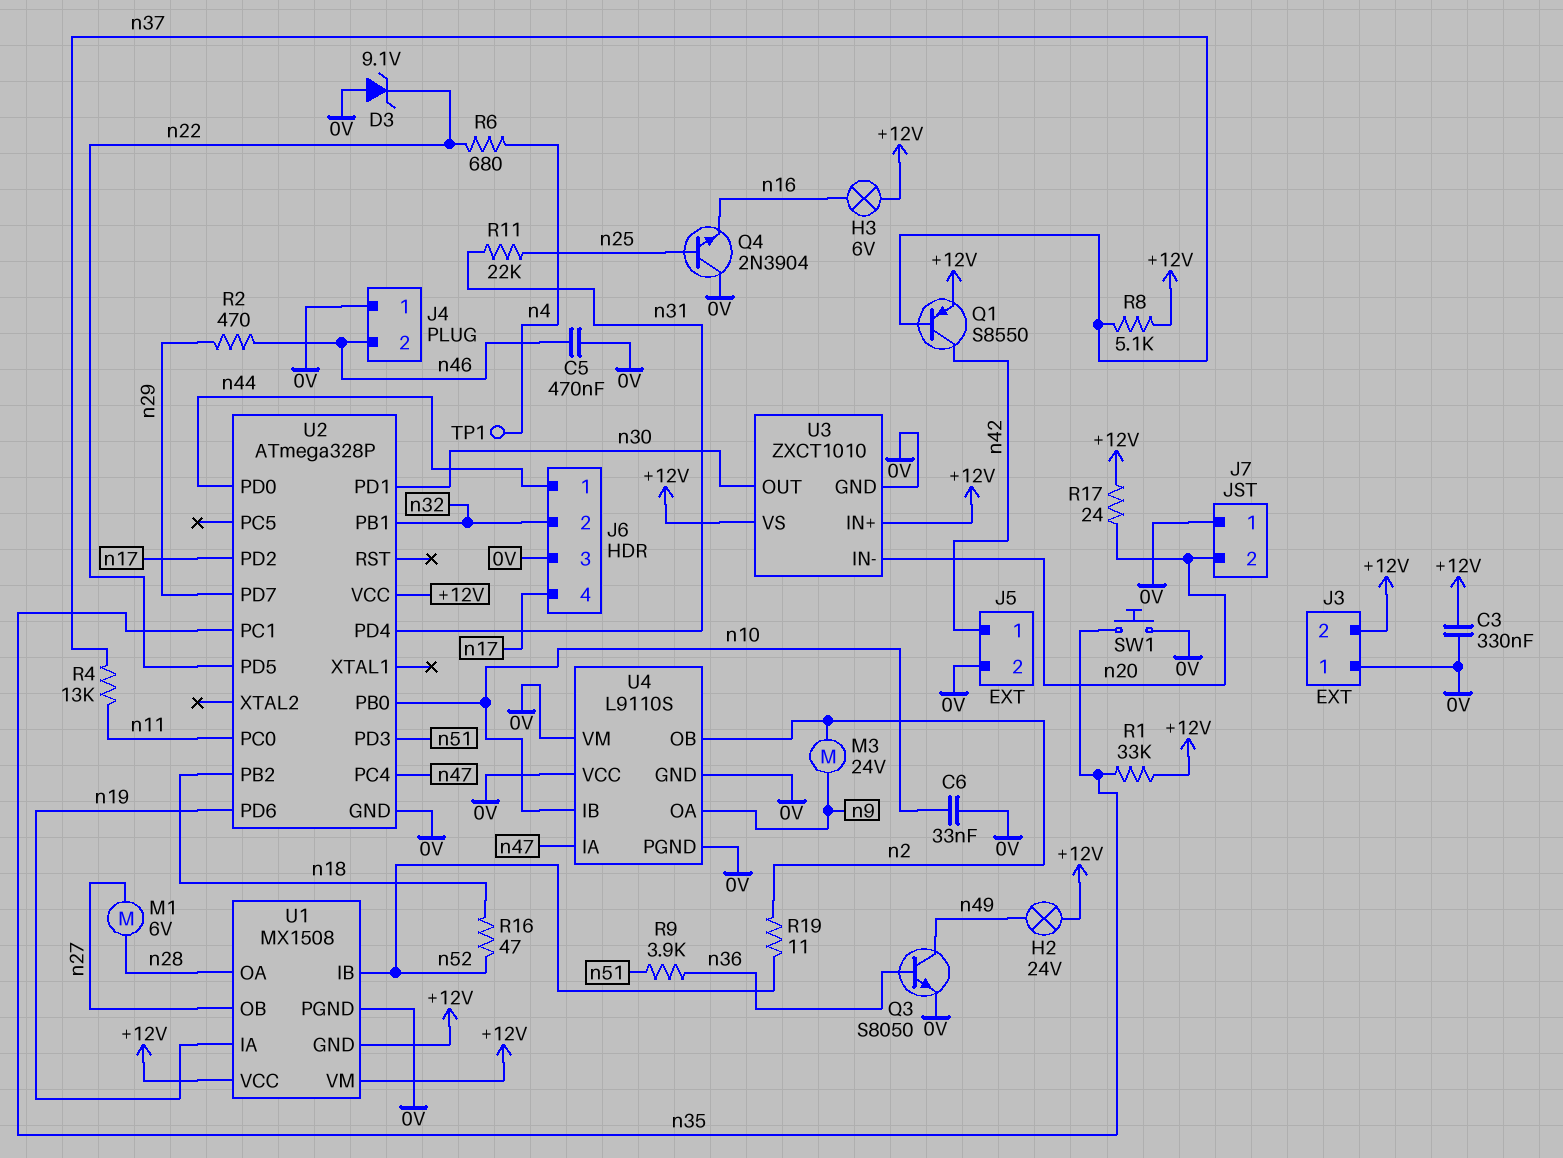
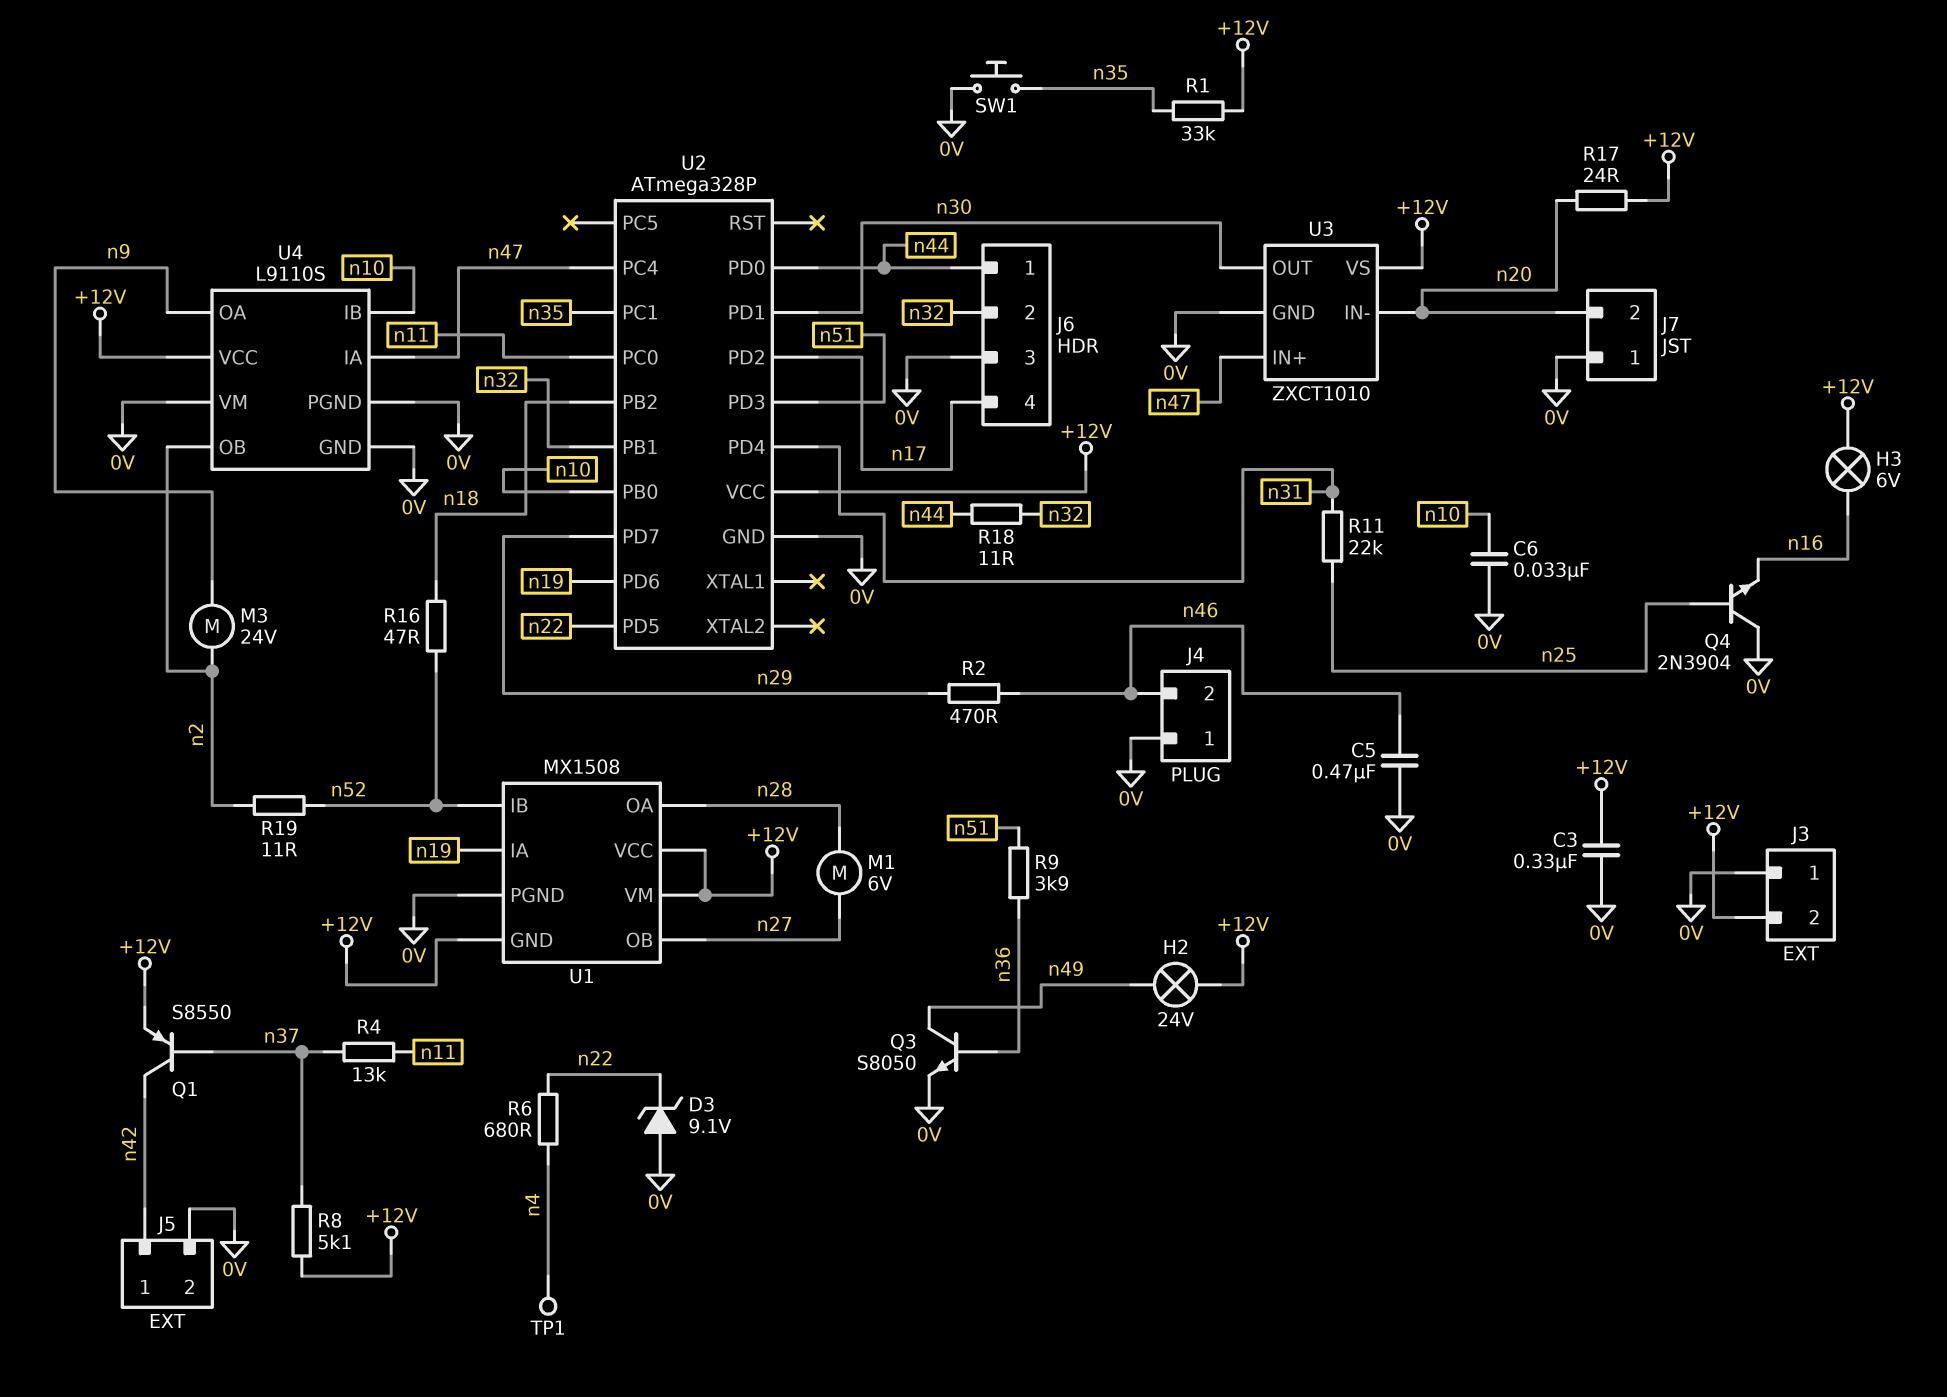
R18: none -> 11 (n32, n44)
U3 pin IN+: +12V -> n47
U4 pin VCC: 0V -> +12V

